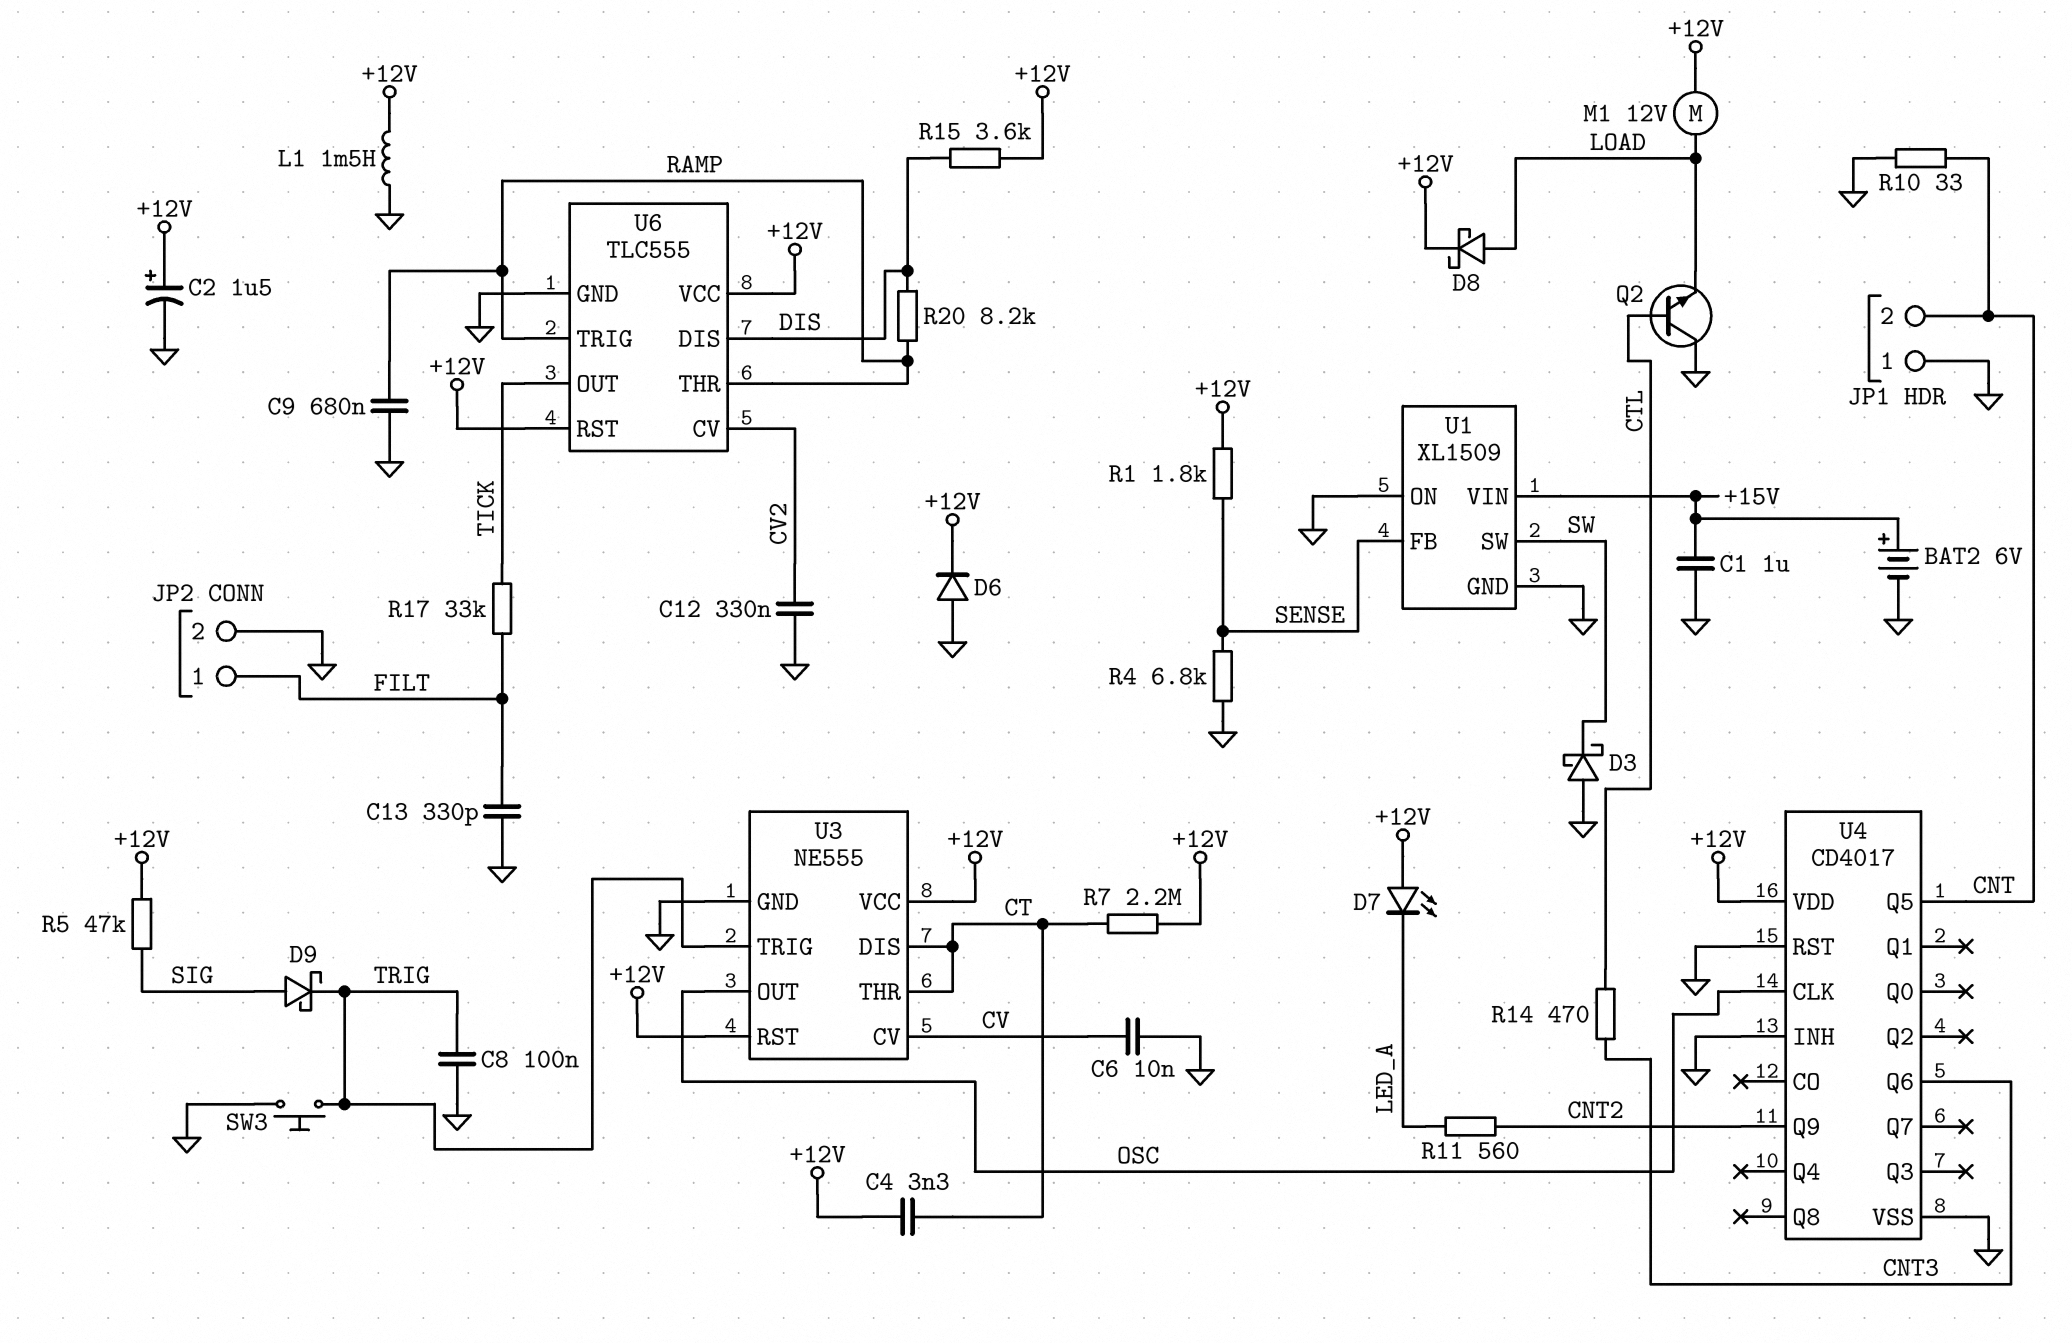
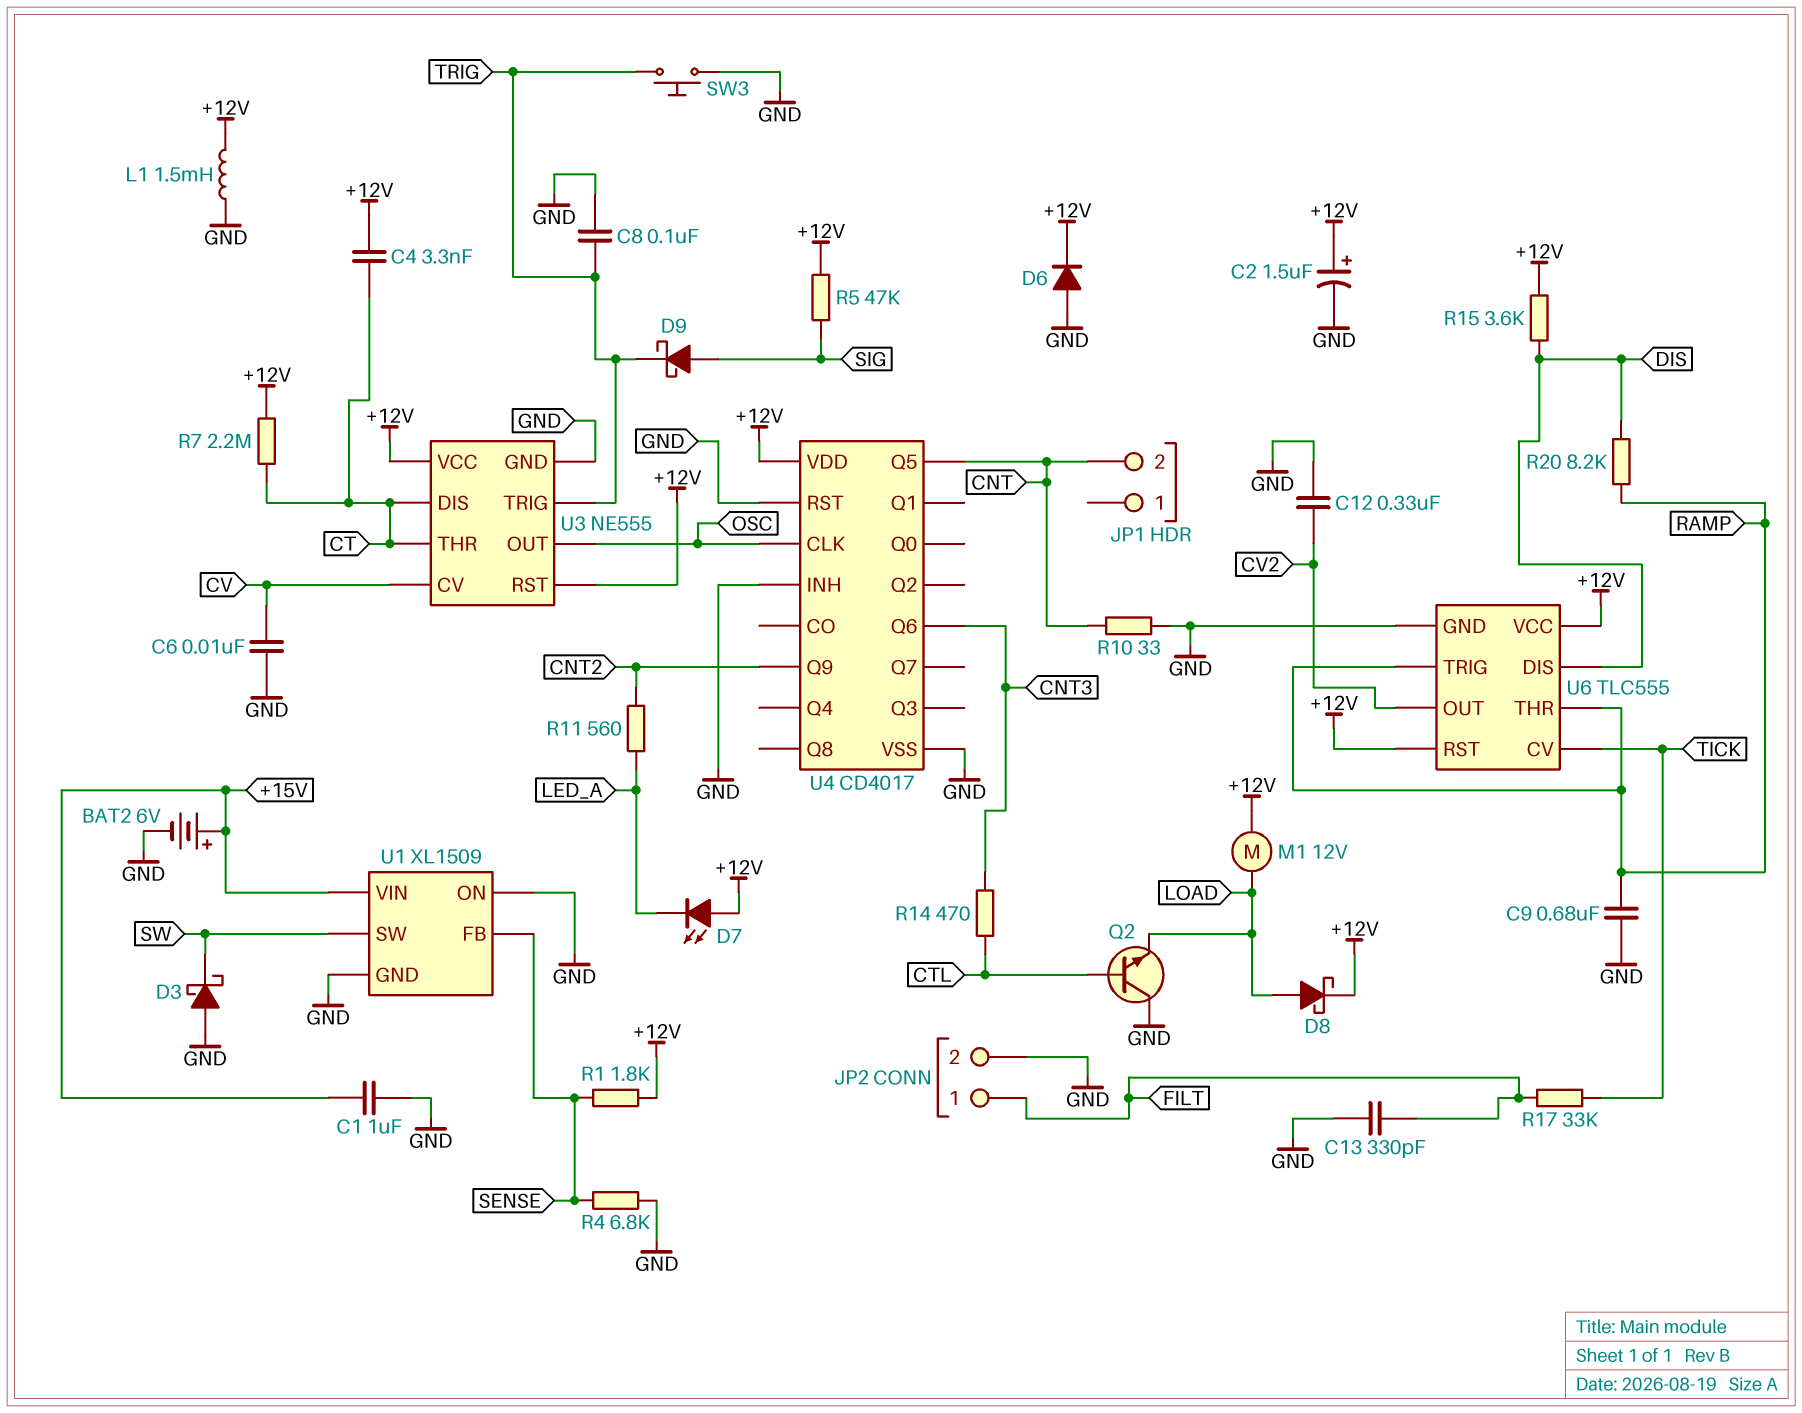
JP1 pin 1: GND -> none
U6 pin CV: CV2 -> TICK
U6 pin OUT: TICK -> CV2

